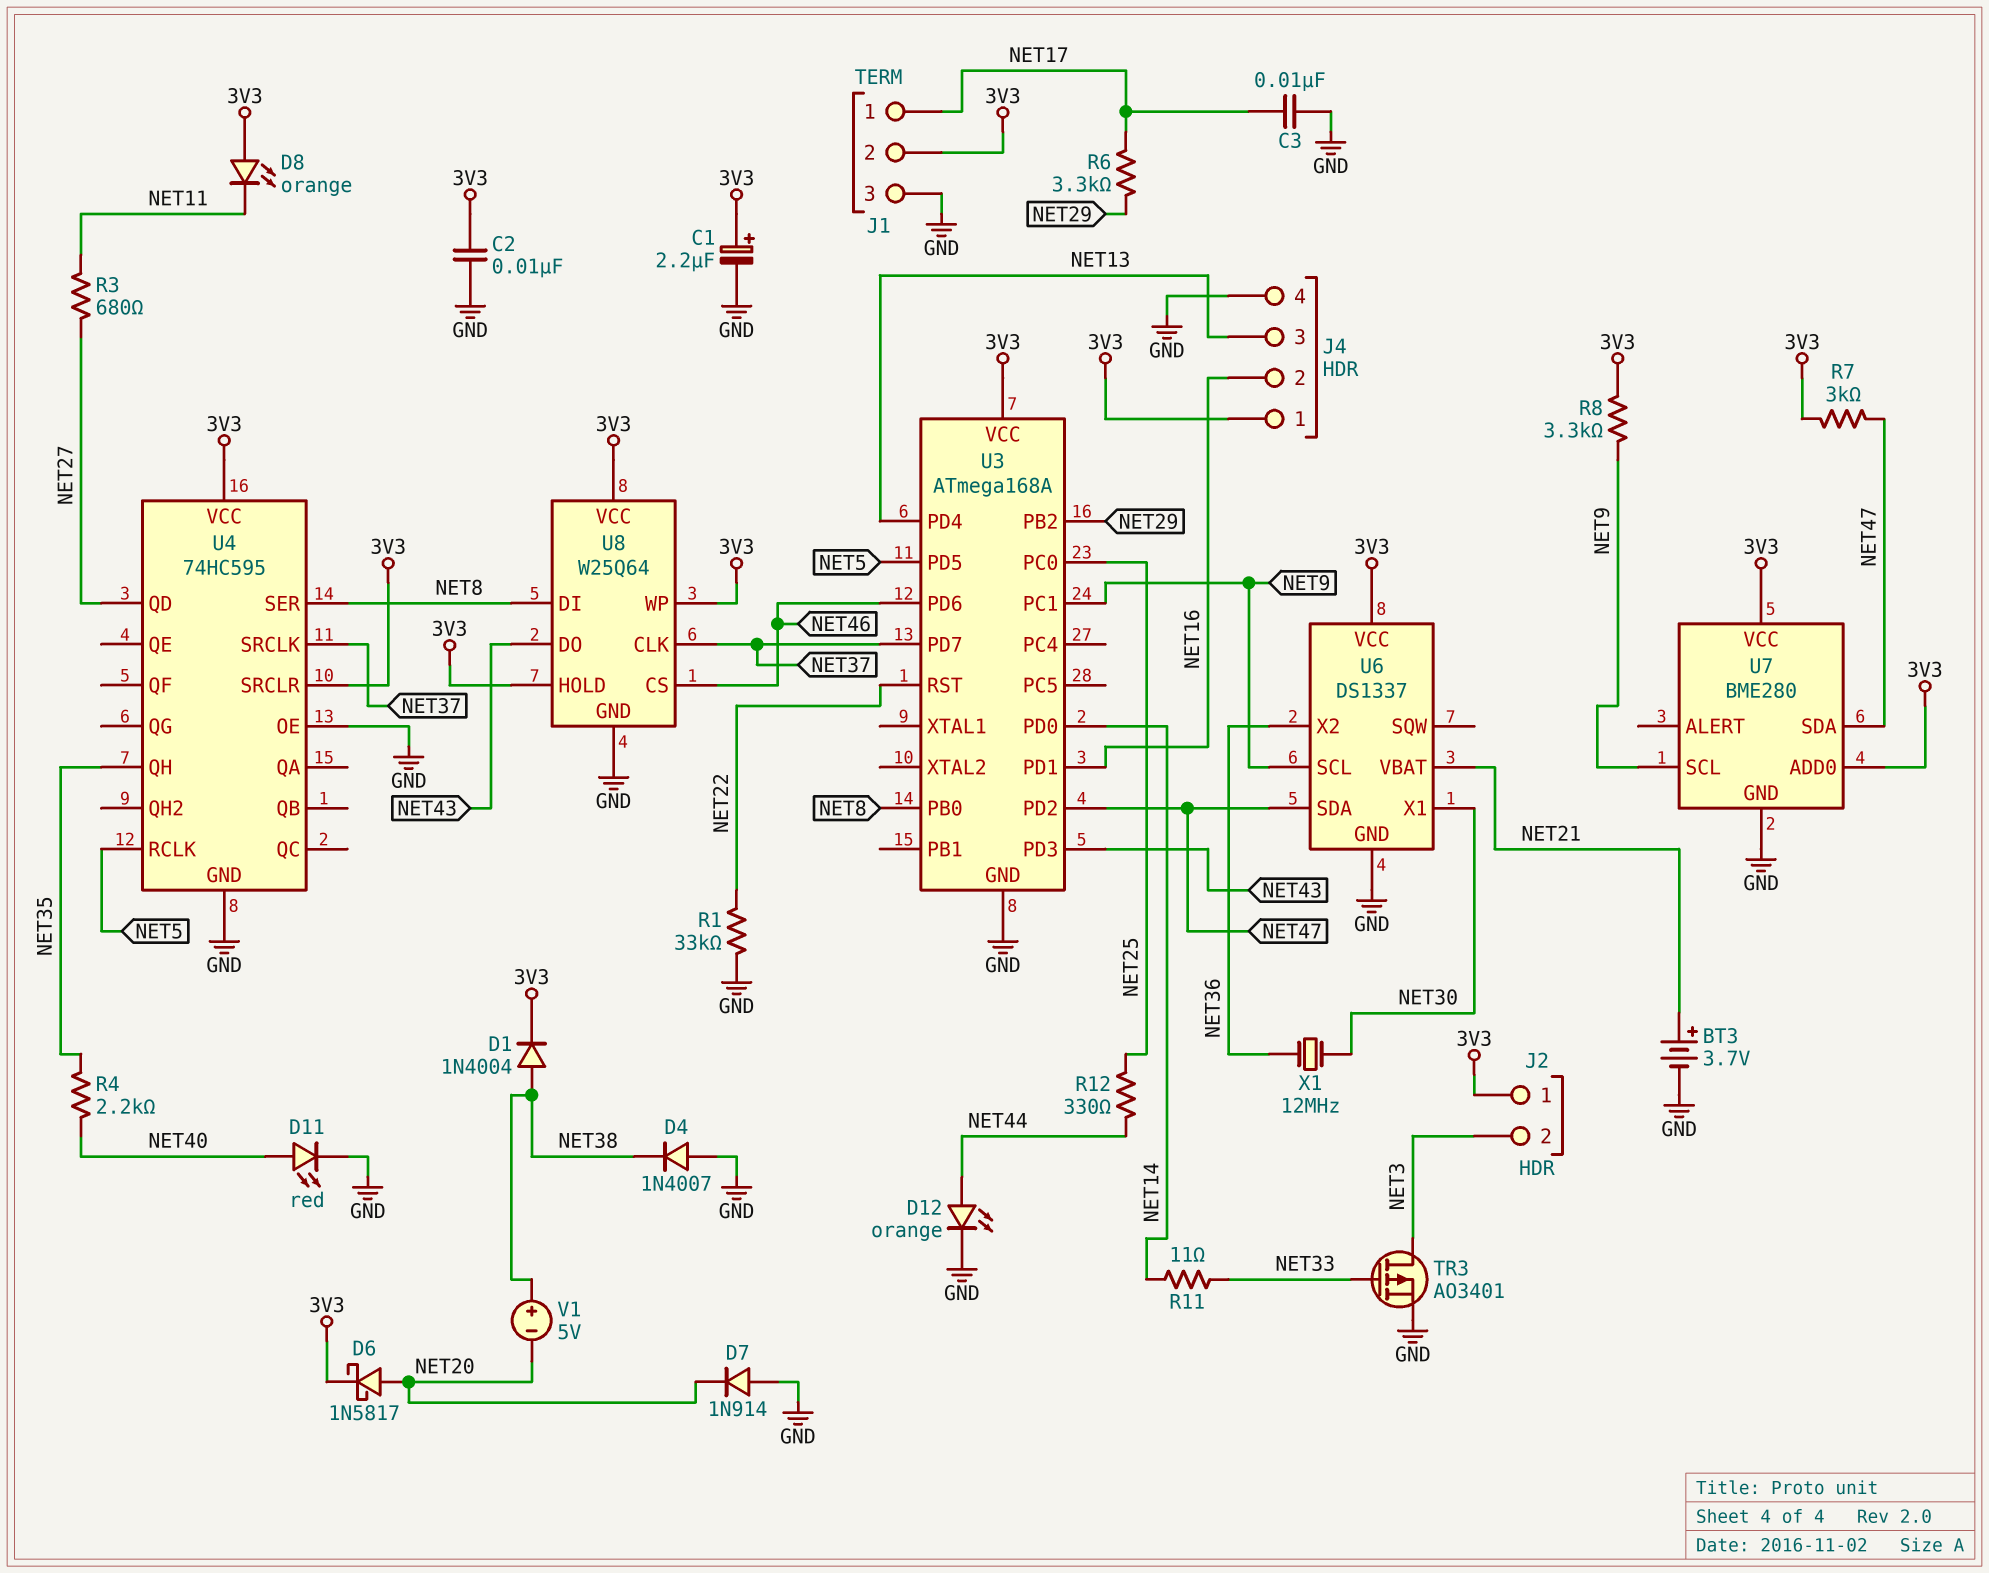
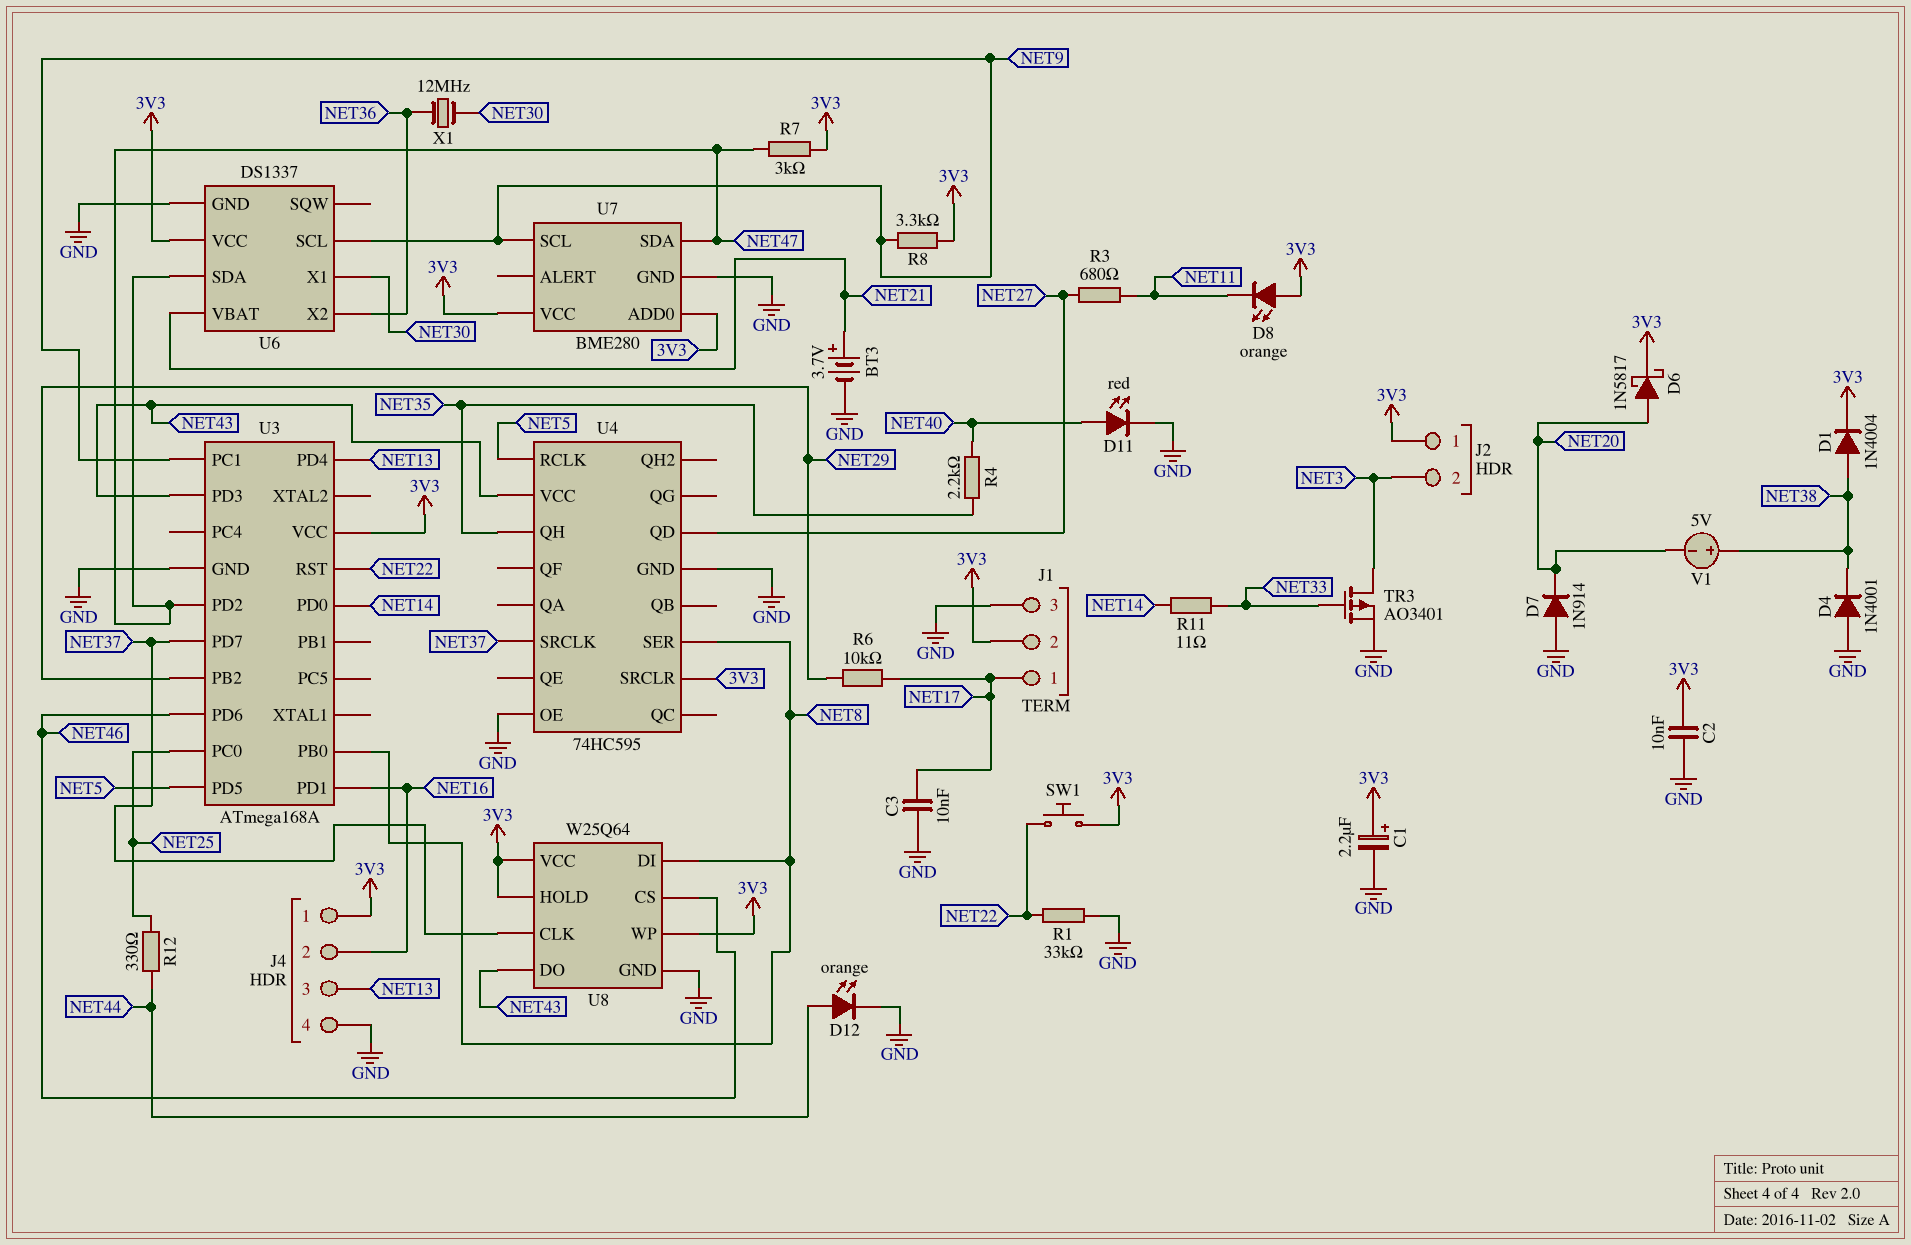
D4: diode 1N4007 (A GND, K NET38) -> diode 1N4001 (A GND, K NET38)
R6: 3.3k (NET17, NET29) -> 10k (NET17, NET29)
SW1: none -> button (3V3, NET22)
U4 pin VCC: 3V3 -> NET43

